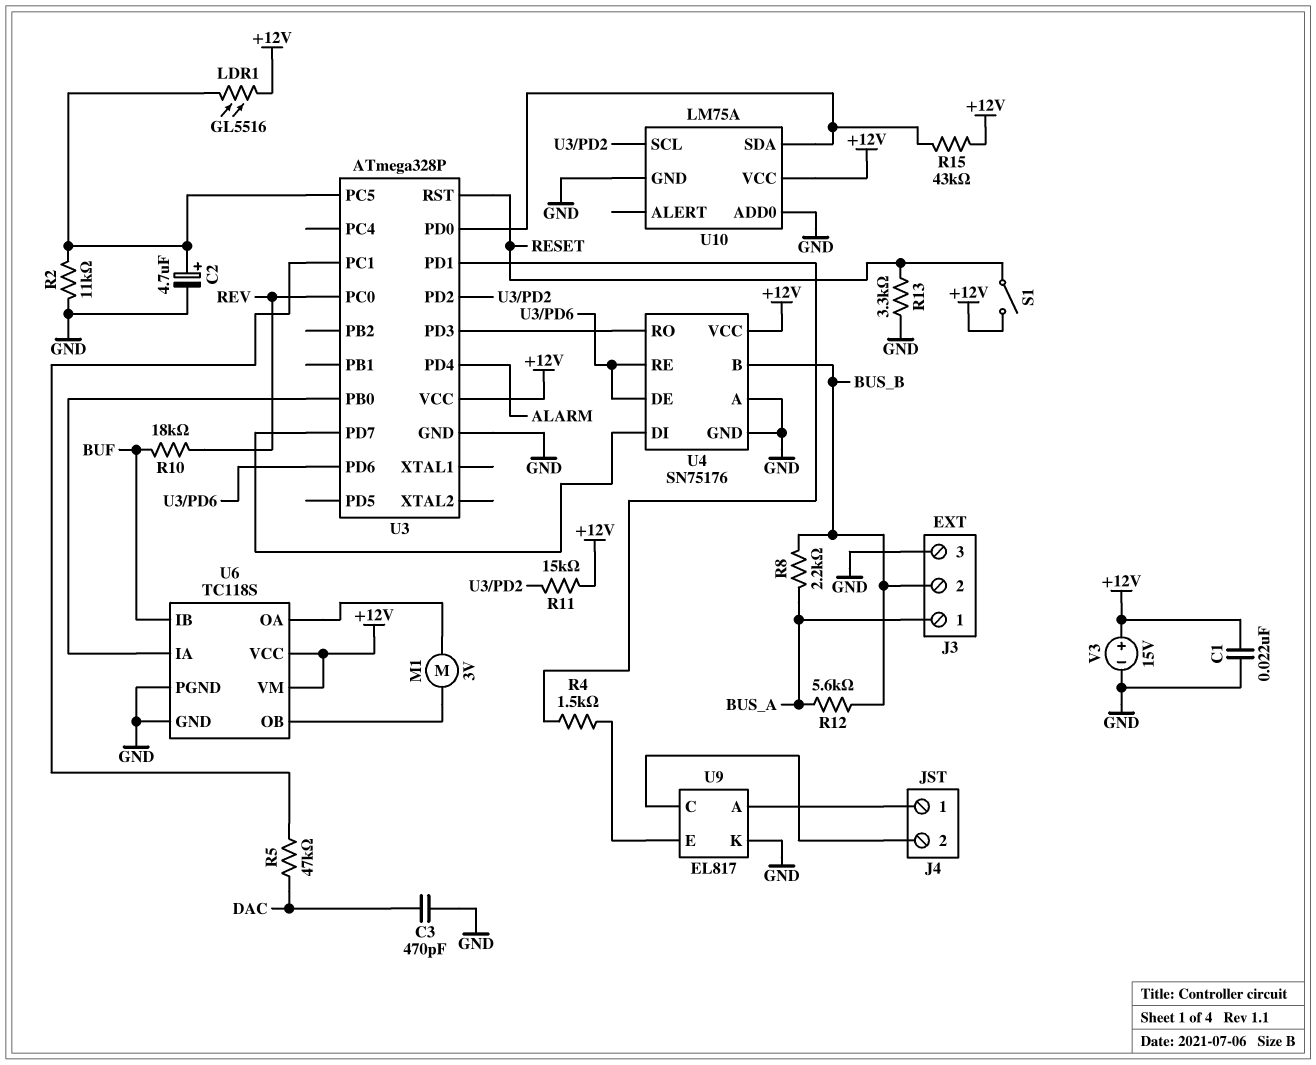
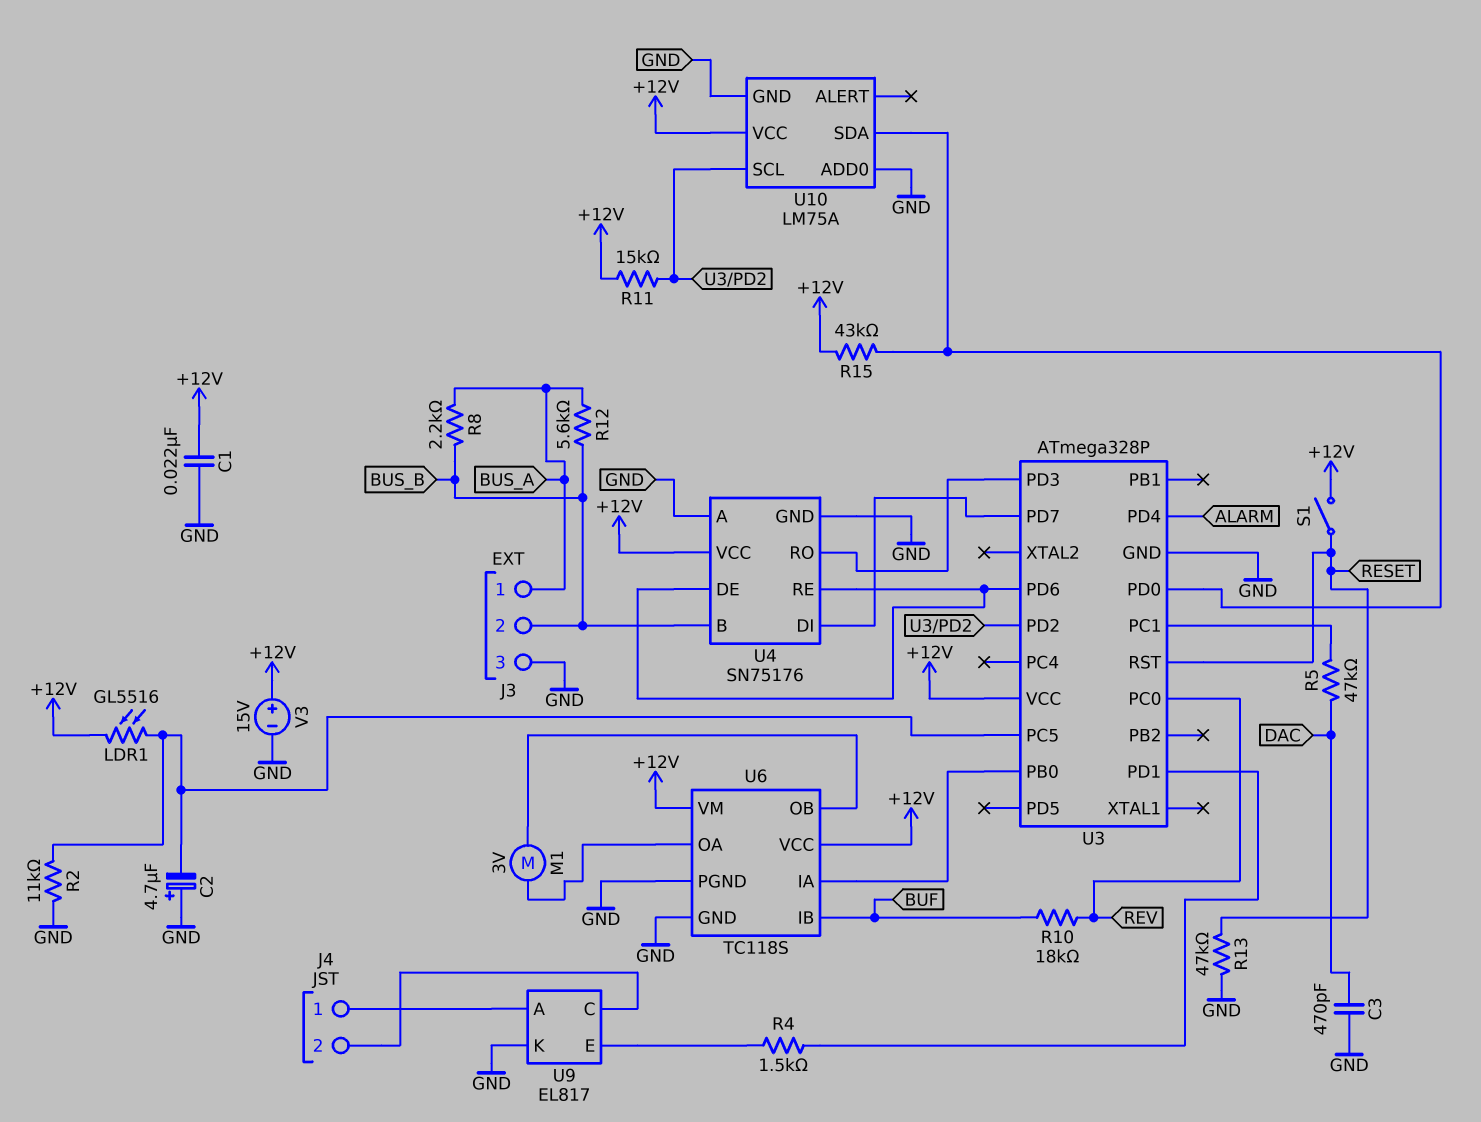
C2: 4.7uF (plus U3/PC5, minus GND) -> 4.7uF (plus GND, minus U3/PC5)
R13: 3.3k (GND, RESET) -> 47k (GND, RESET)

